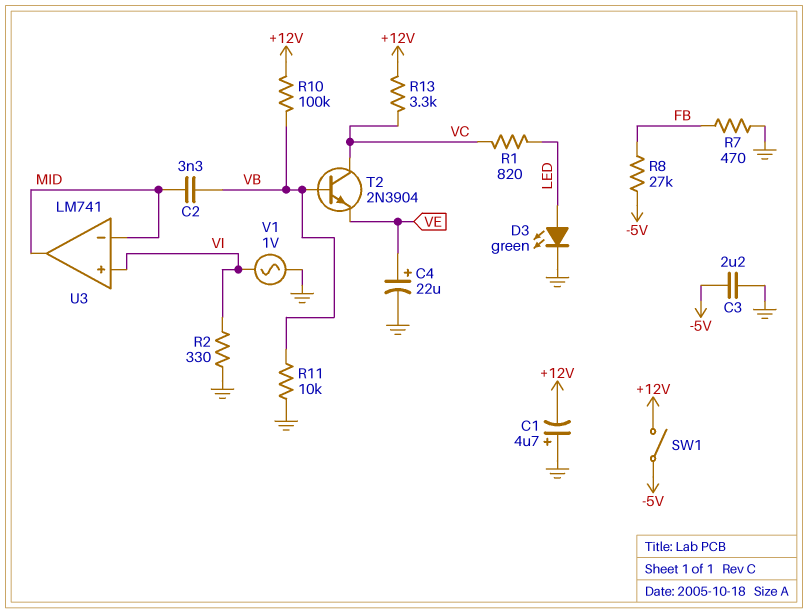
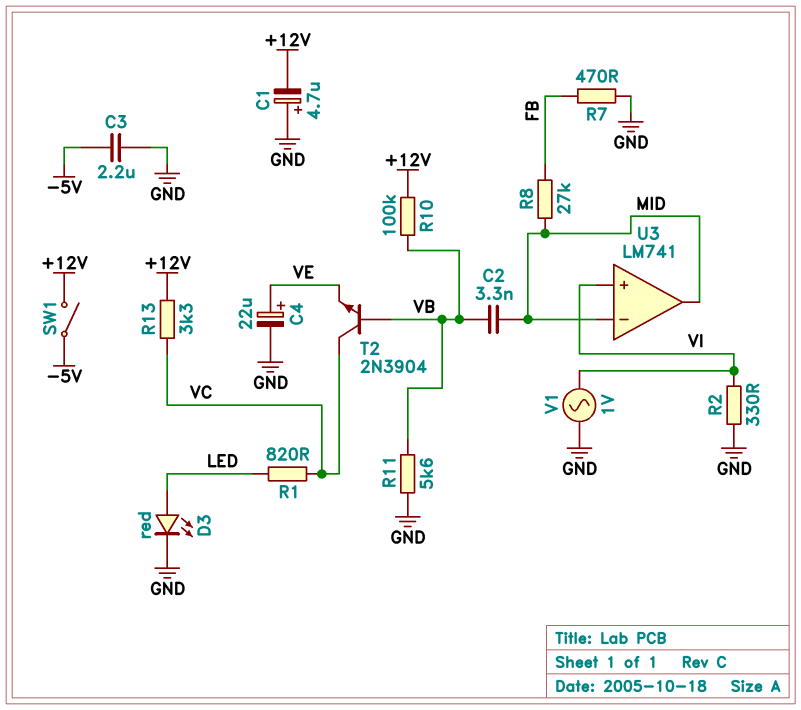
D3: LED green (A LED, K GND) -> LED red (A LED, K GND)
R8: 27k (-5V, FB) -> 27k (FB, MID)
R11: 10k (GND, VB) -> 5.6k (GND, VB)

